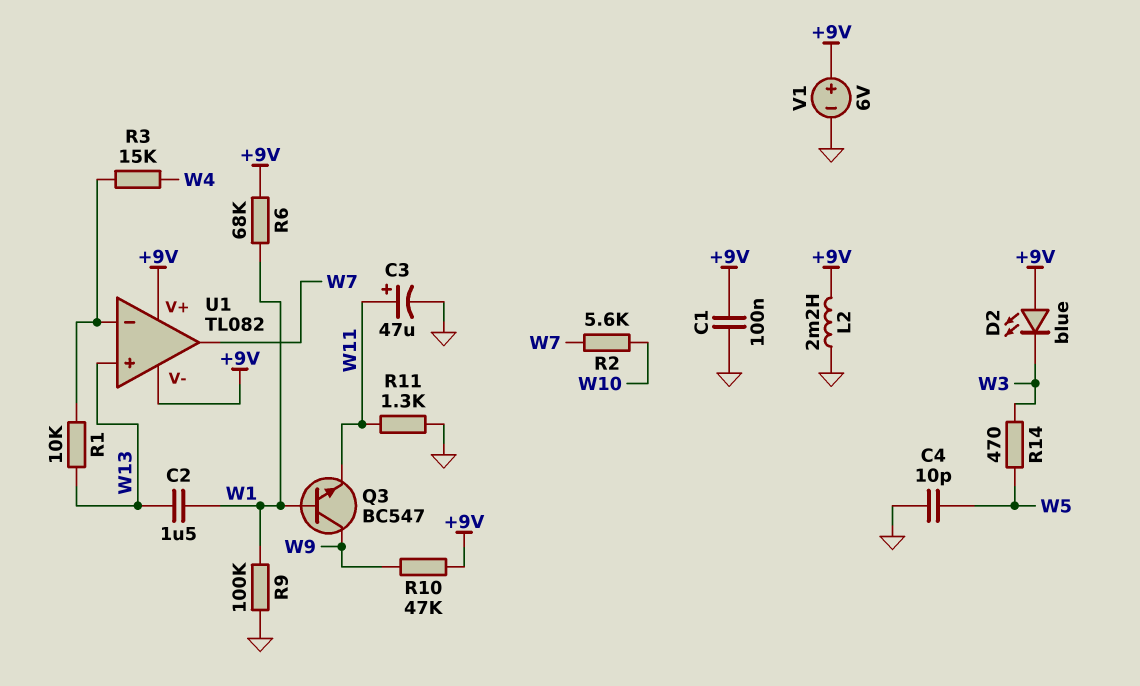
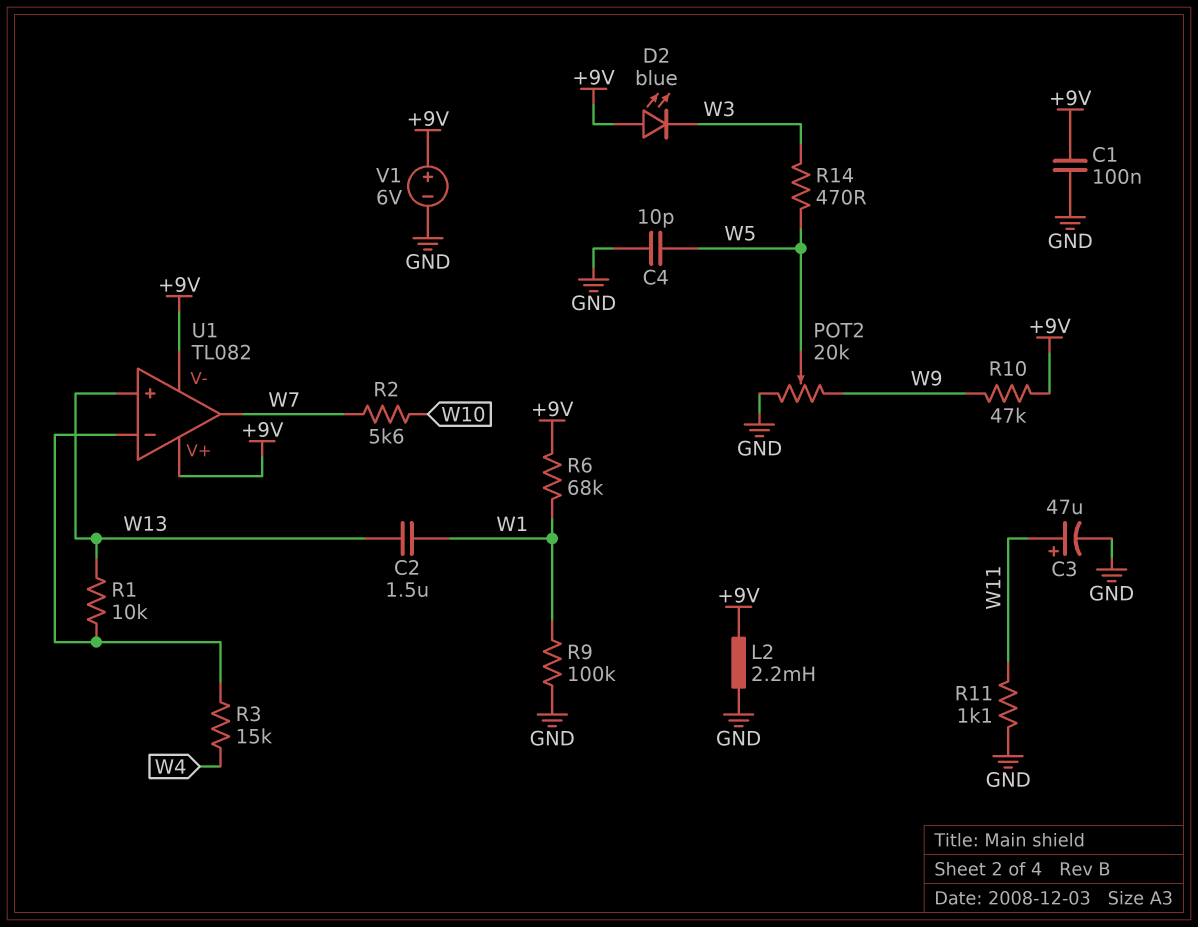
POT2: none -> 20k (GND, W9, wiper W5)
Q3: NPN BC547 (B W1, C W9, E W11) -> none
R11: 1.3k (GND, W11) -> 1.1k (GND, W11)

